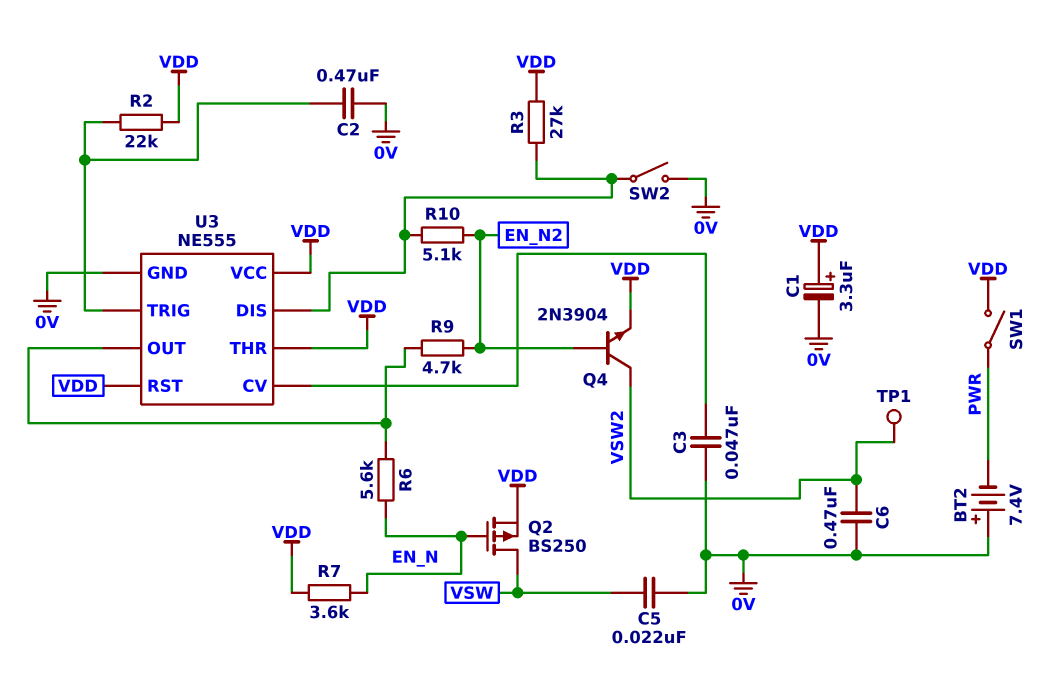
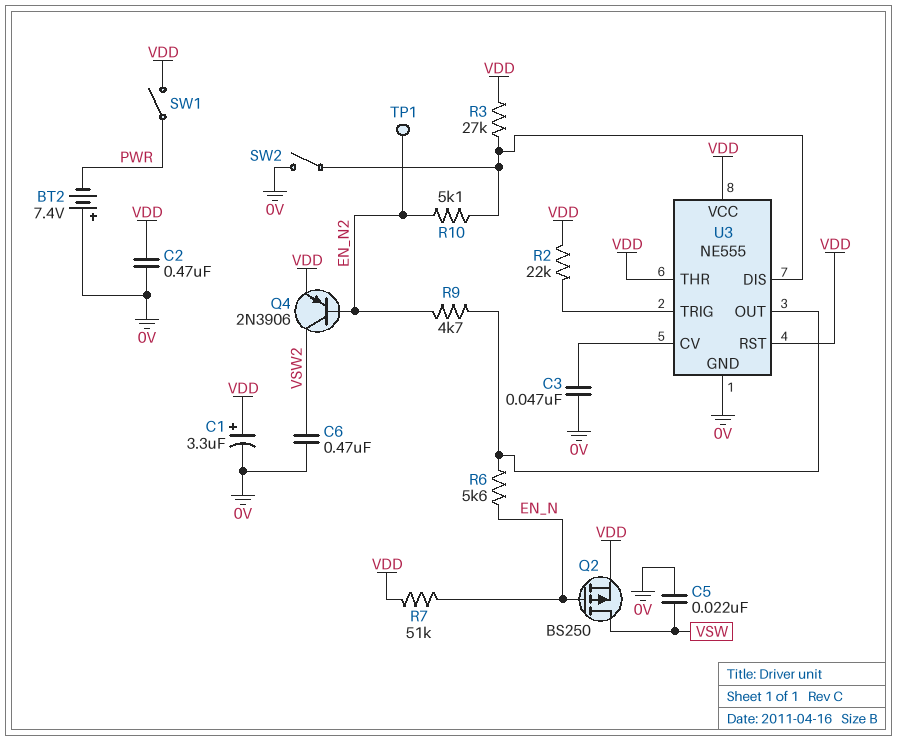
C2: 470nF (0V, U3/TRIG) -> 470nF (0V, VDD)
Q4: NPN 2N3904 (B EN_N2, C VSW2, E VDD) -> PNP 2N3906 (B EN_N2, C VSW2, E VDD)
R7: 3.6k (EN_N, VDD) -> 51k (EN_N, VDD)
TP1: test point (VSW2) -> test point (EN_N2)

